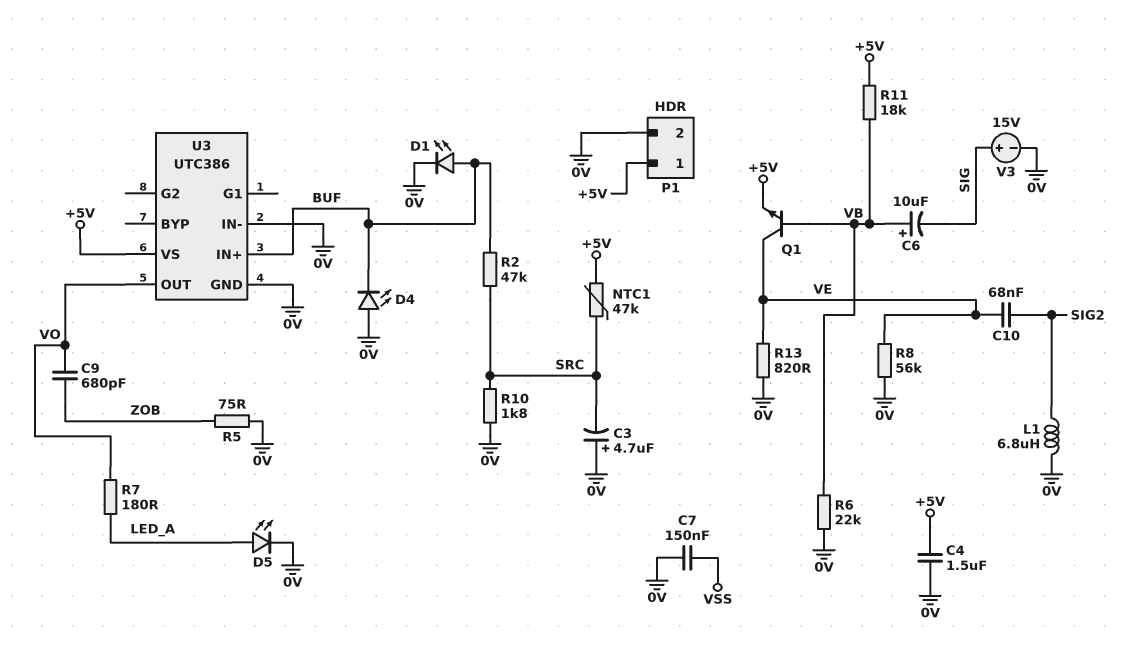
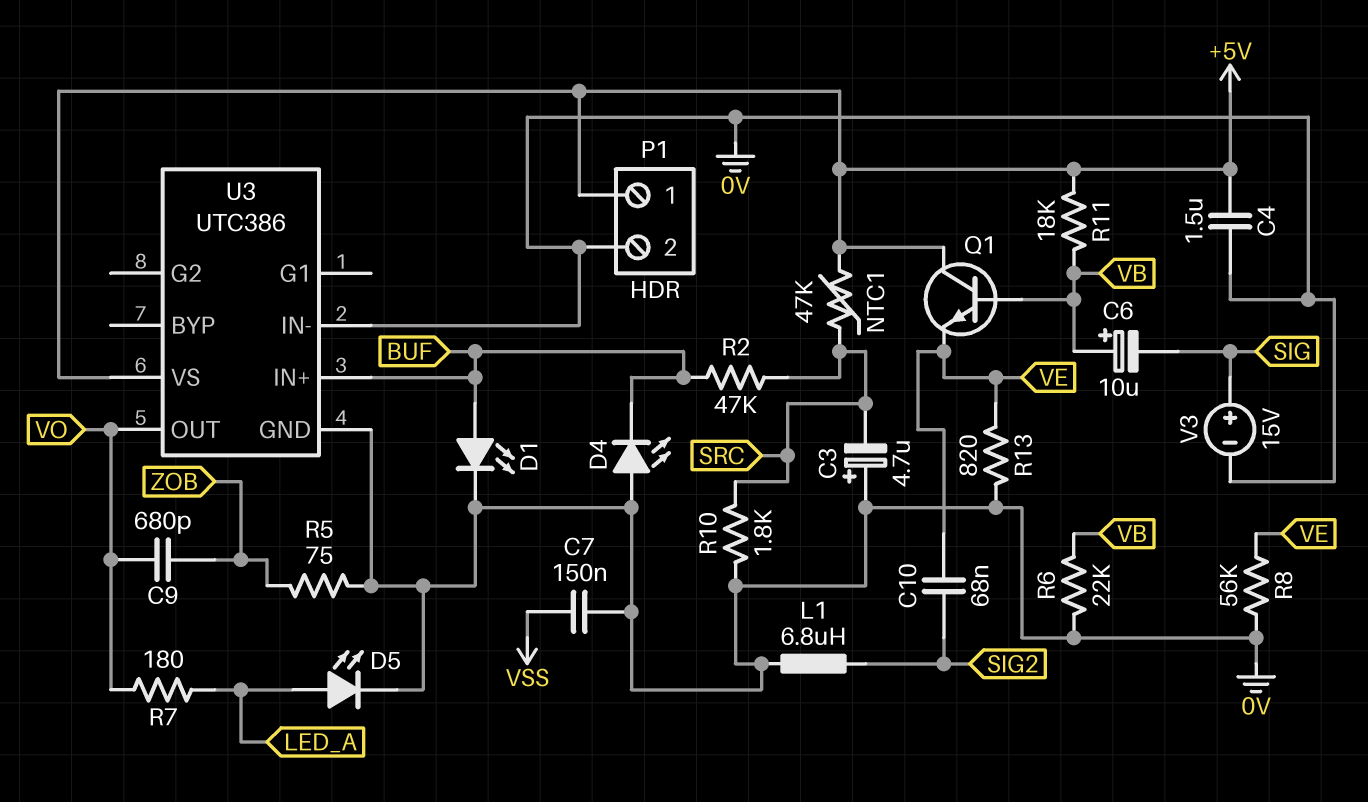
Q1: NPN (B VB, C VE, E +5V) -> NPN (B VB, C +5V, E VE)

